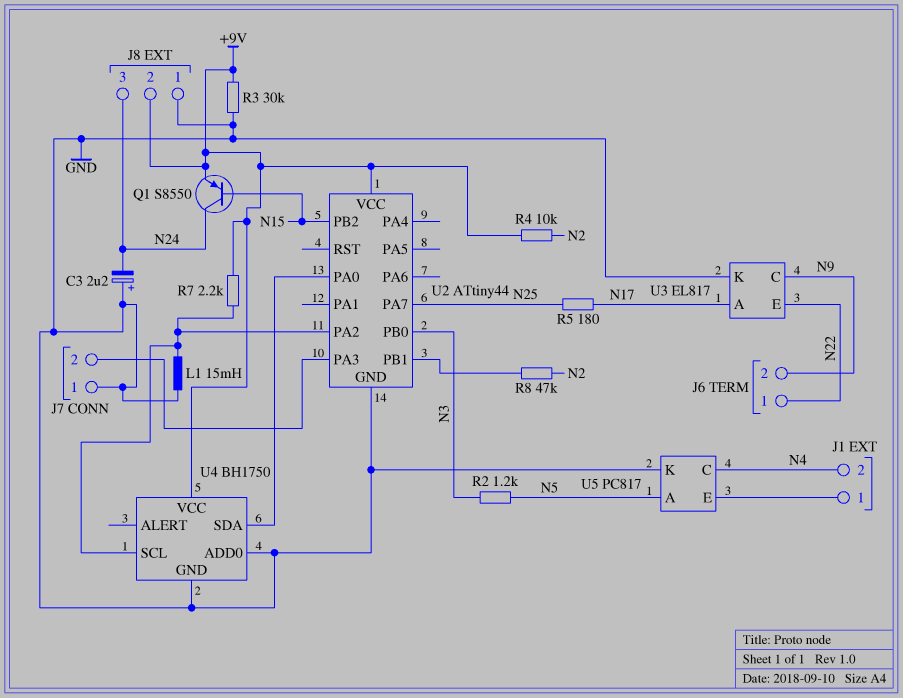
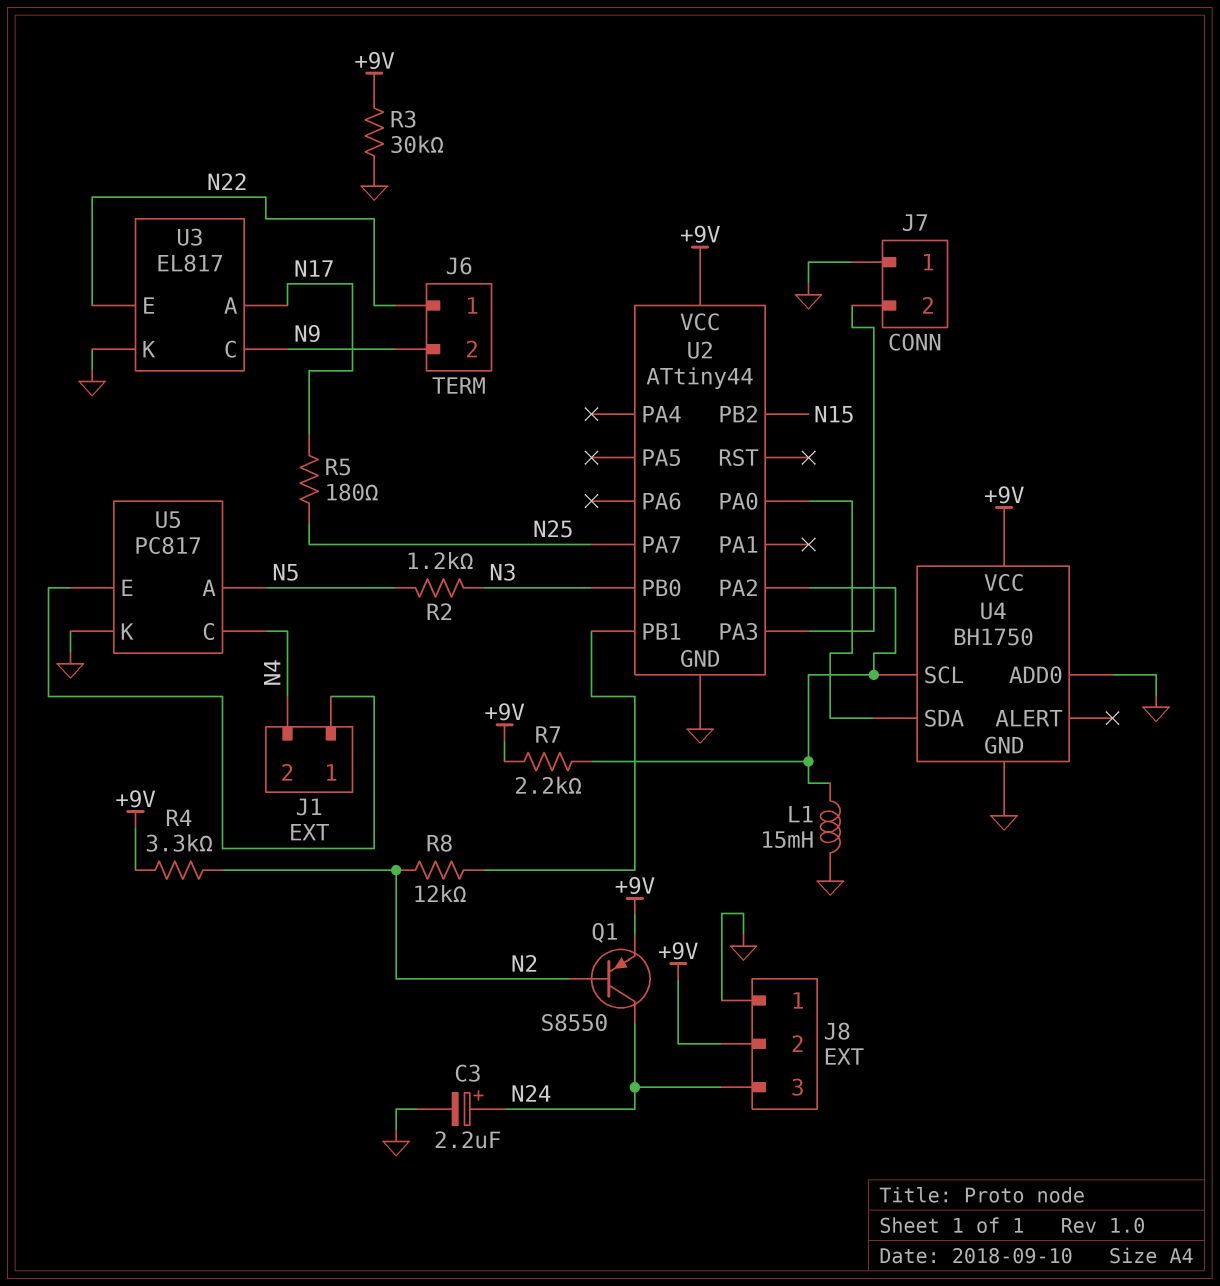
C3: 2.2uF (plus GND, minus N24) -> 2.2uF (plus N24, minus GND)
Q1: PNP S8550 (B N15, C N24, E +9V) -> PNP S8550 (B N2, C N24, E +9V)
R4: 10k (+9V, N2) -> 3.3k (+9V, N2)
R8: 47k (N2, U2/PB1) -> 12k (N2, U2/PB1)

